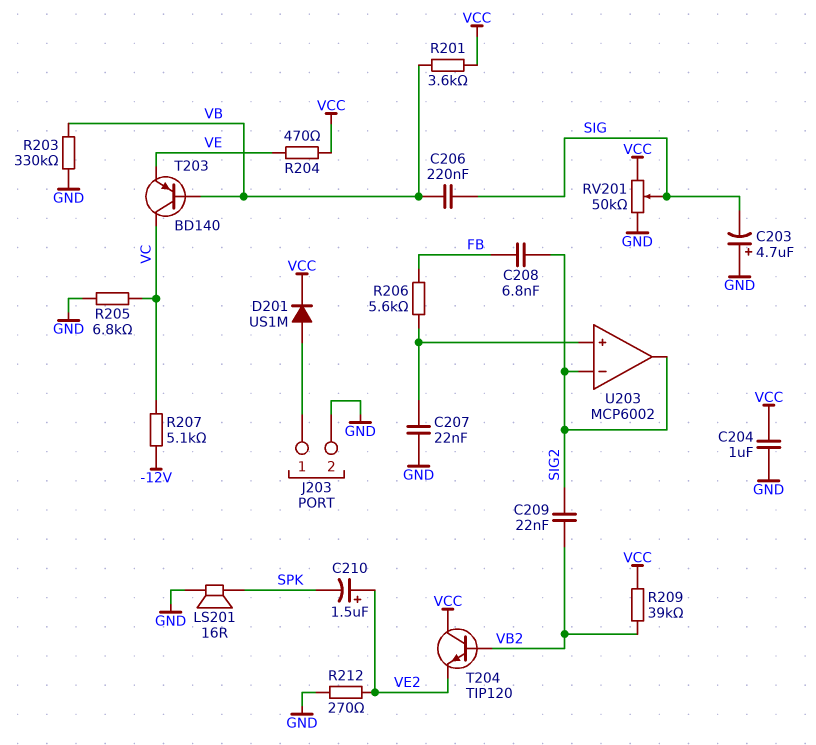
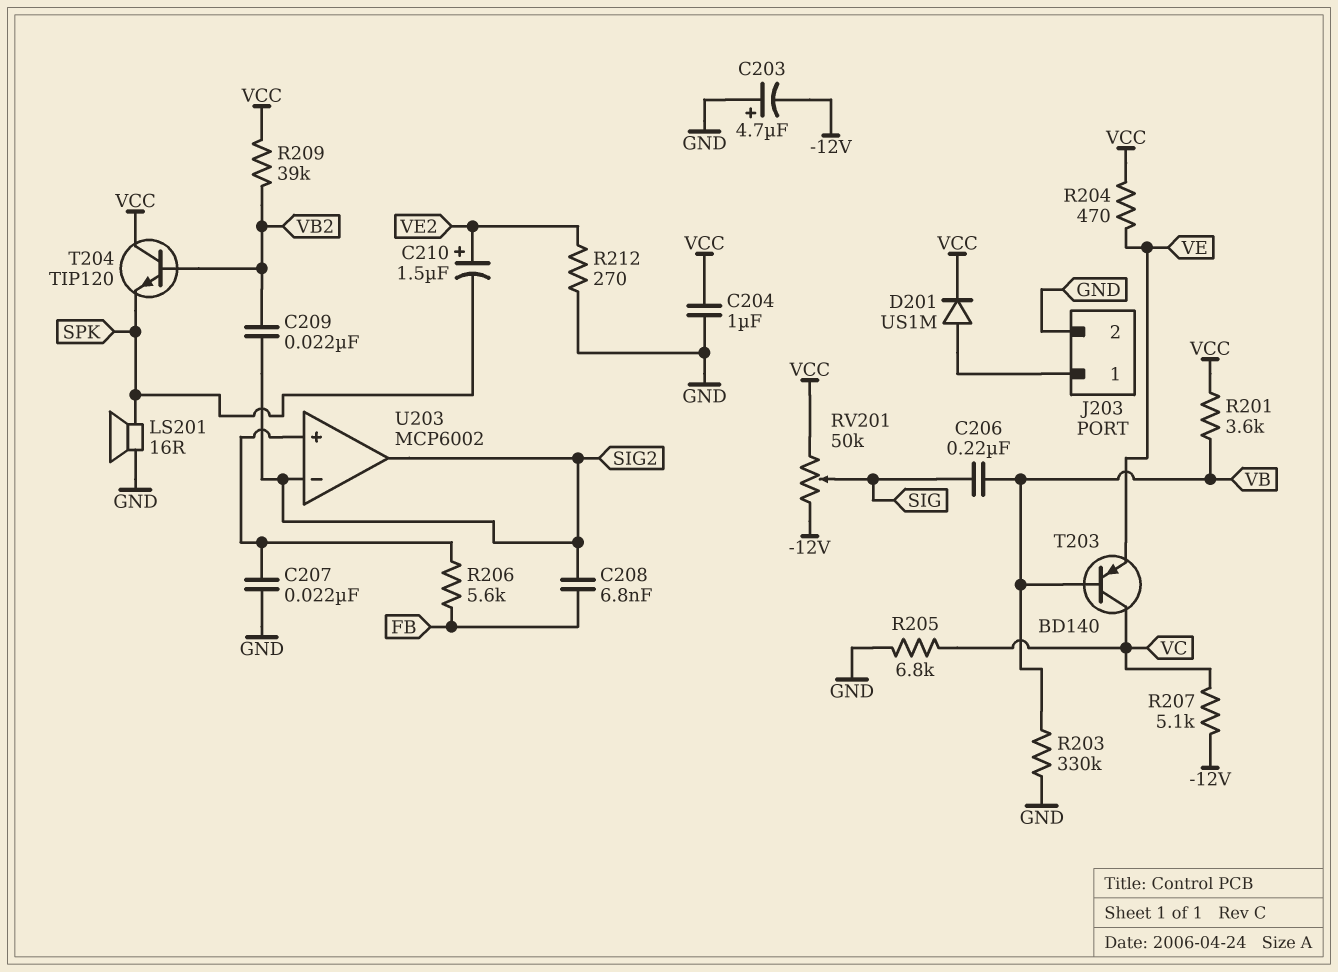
C203: 4.7uF (plus GND, minus SIG) -> 4.7uF (plus GND, minus -12V)
RV201: 50k (GND, VCC, wiper SIG) -> 50k (-12V, VCC, wiper SIG)
T204: NPN TIP120 (B VB2, C VCC, E VE2) -> NPN TIP120 (B VB2, C VCC, E SPK)

